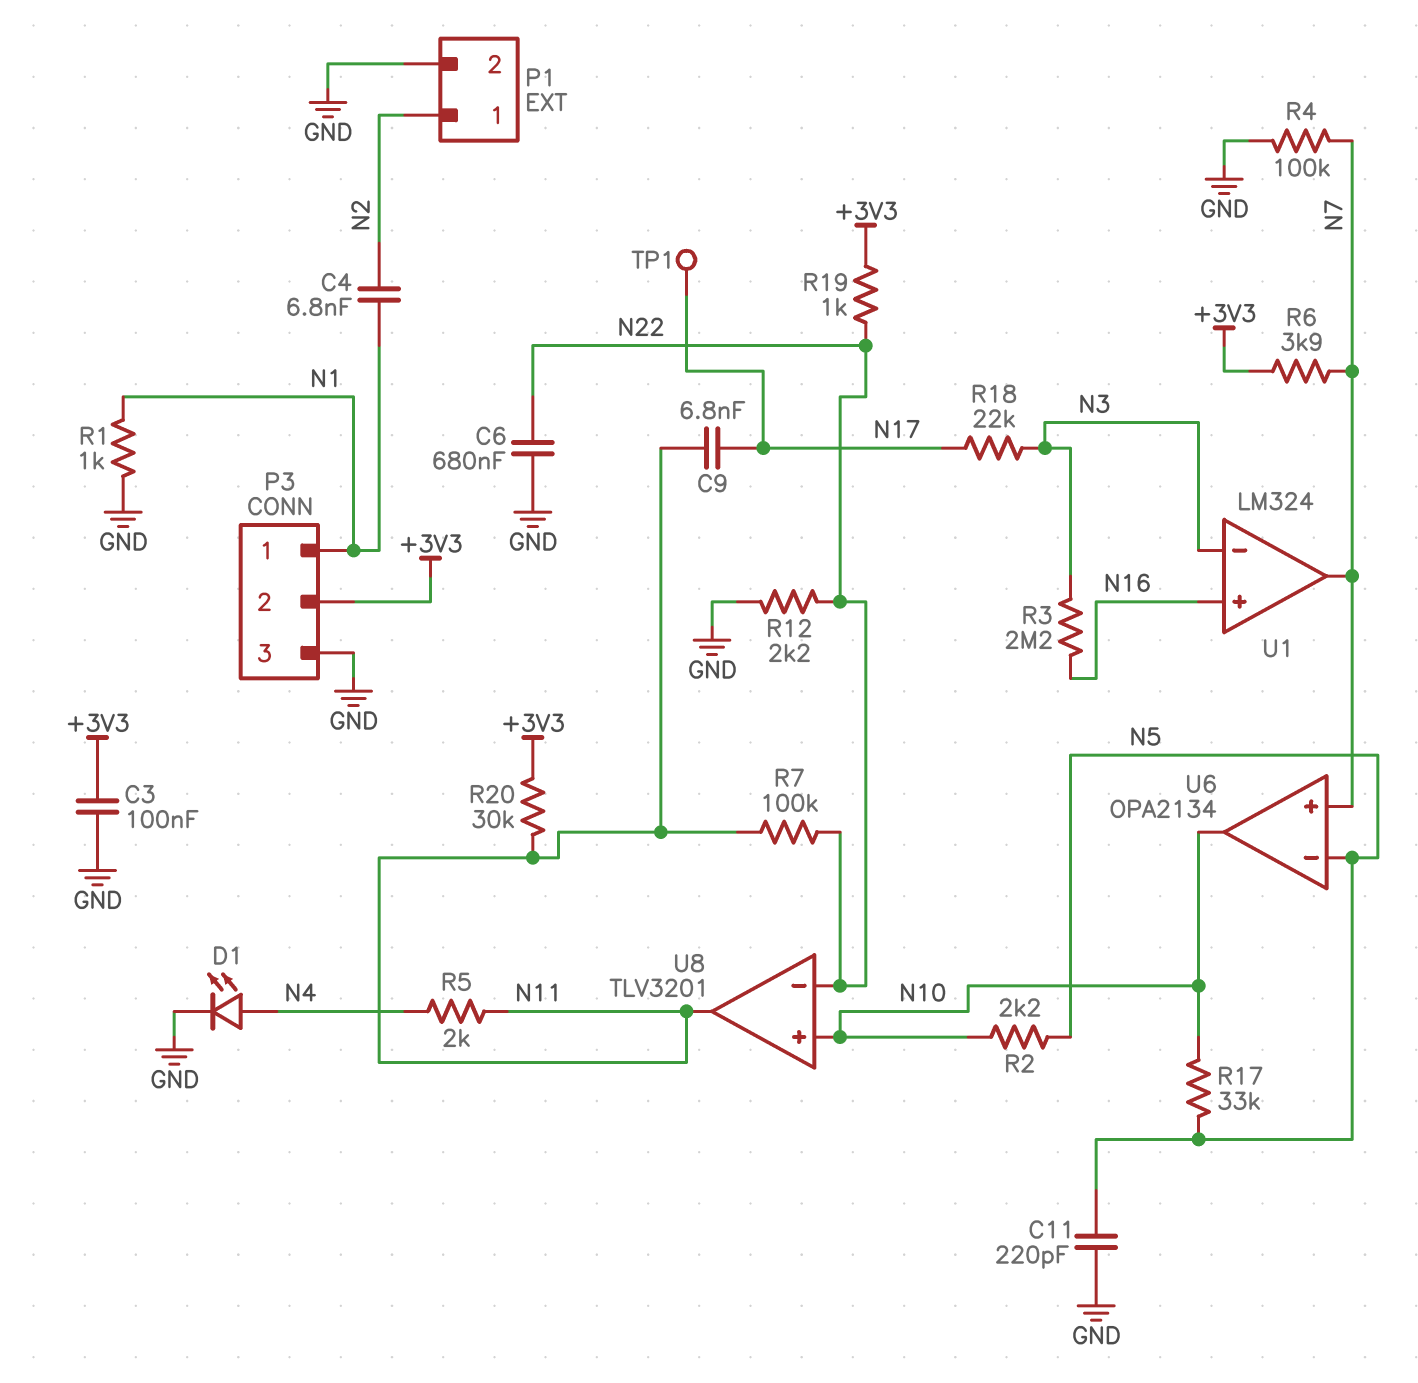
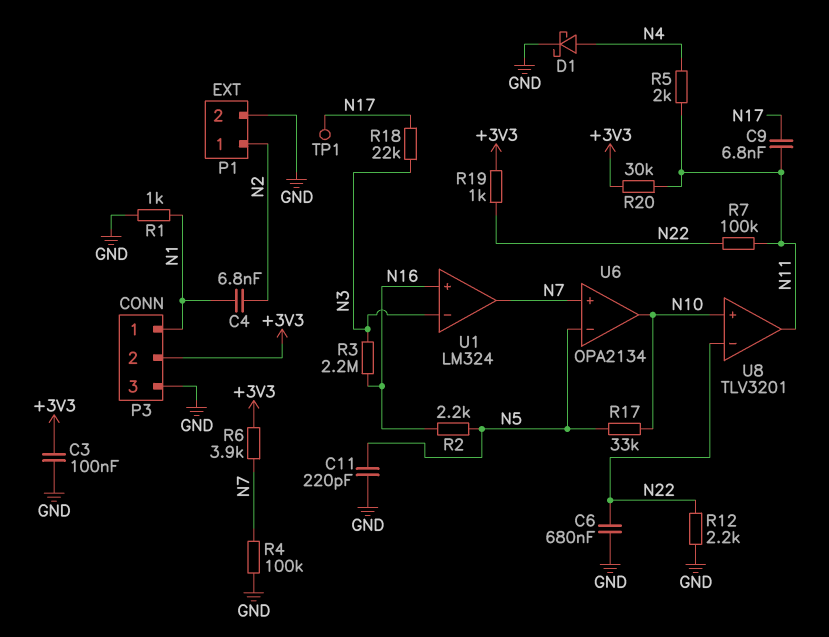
D1: LED (A N4, K GND) -> schottky (A N4, K GND)
R2: 2.2k (N5, N10) -> 2.2k (N5, N16)

